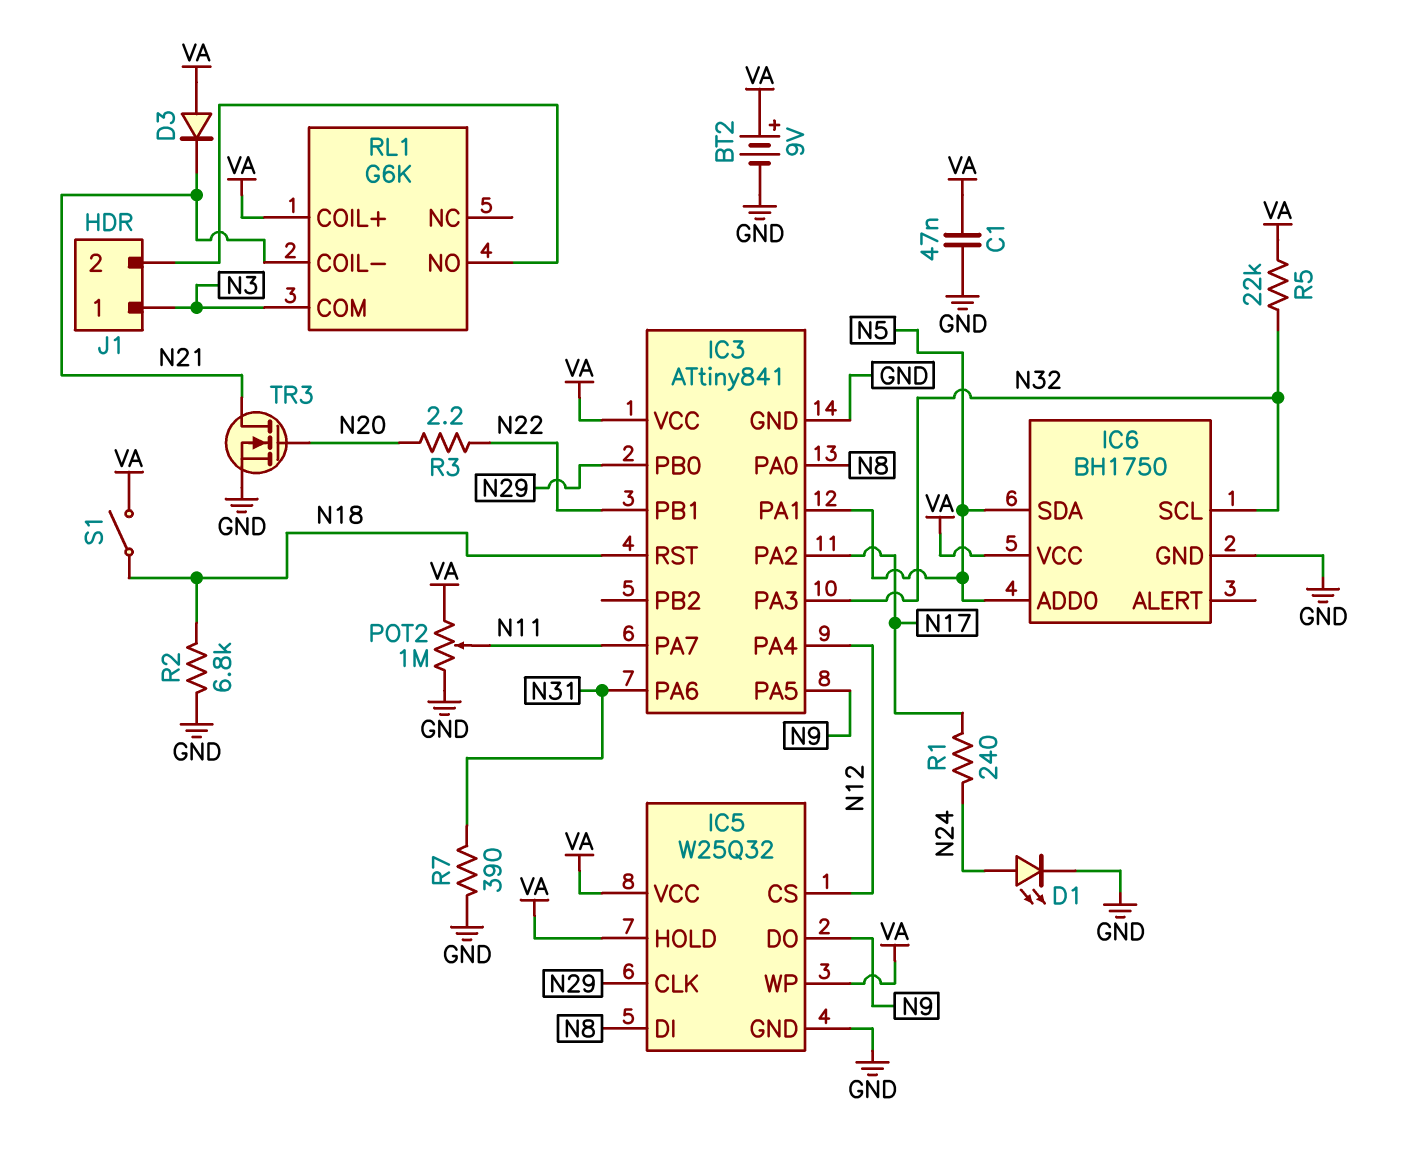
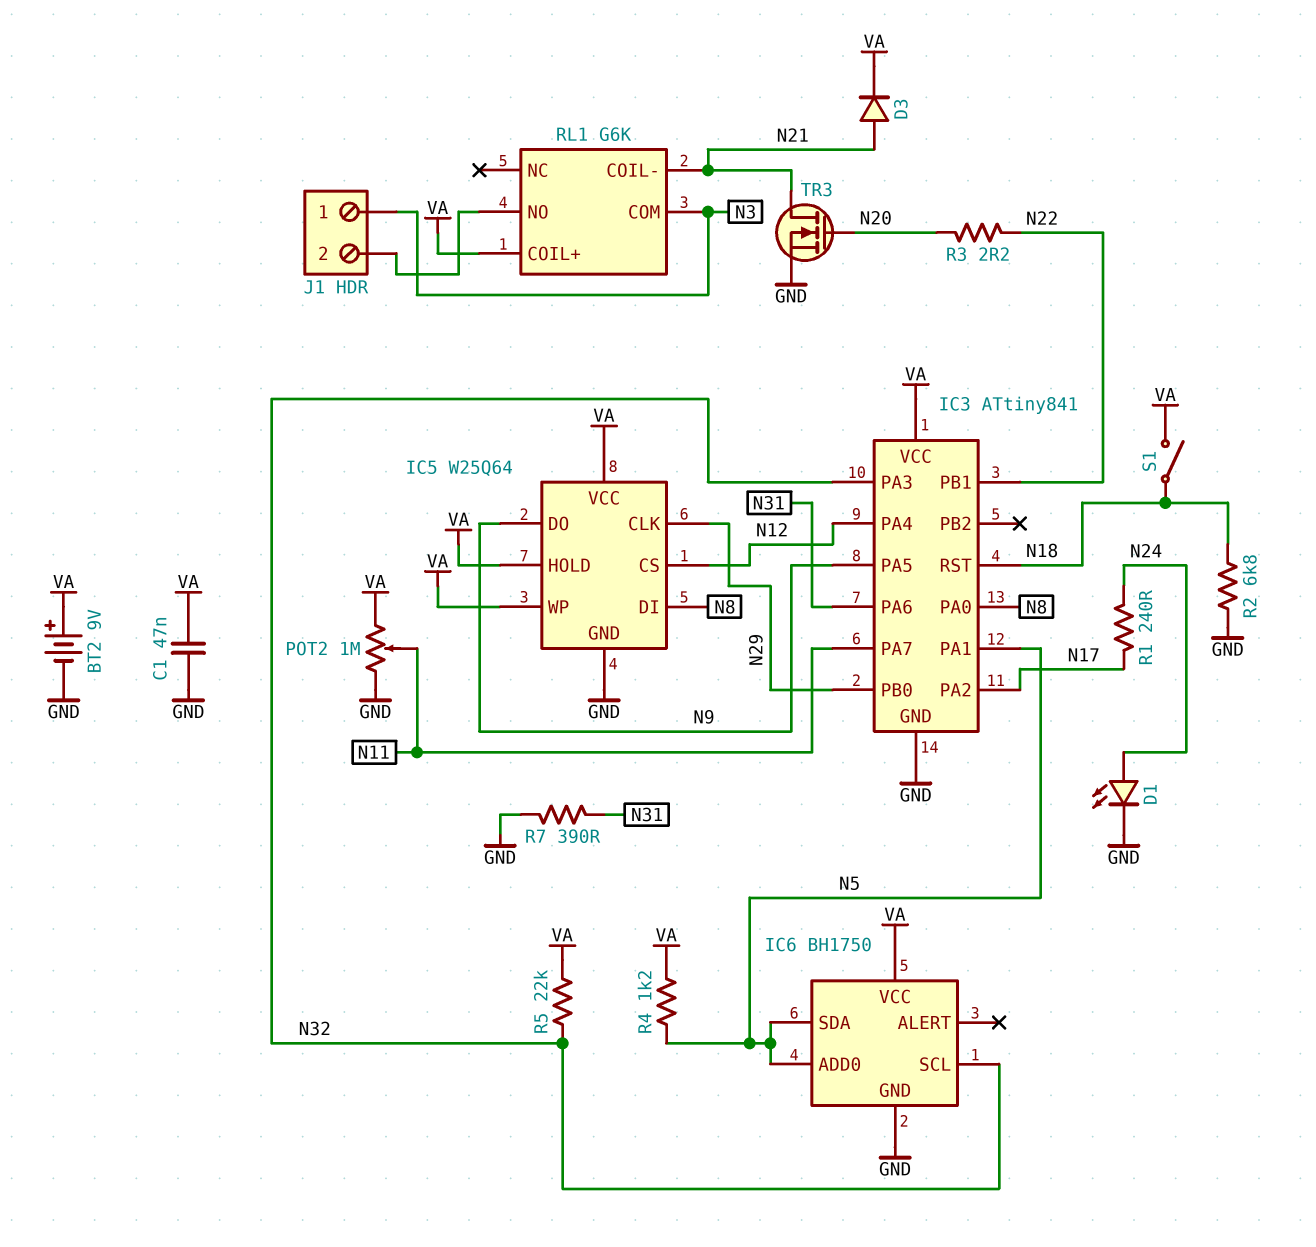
D3: diode (A VA, K N21) -> diode (A N21, K VA)
IC5: W25Q32 -> W25Q64
R4: none -> 1.2k (N5, VA)

